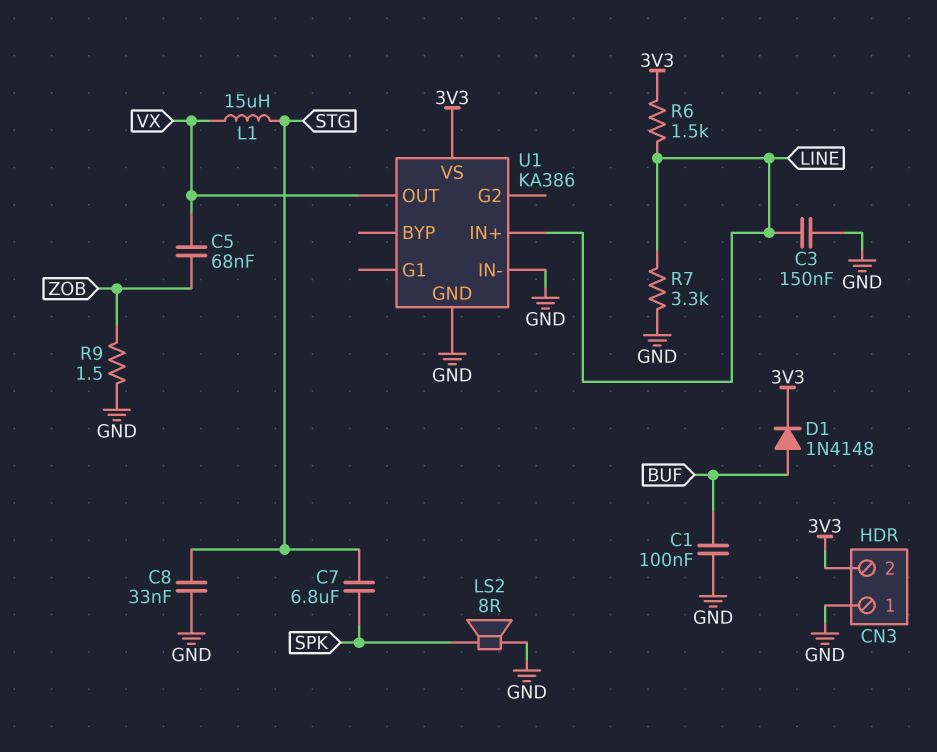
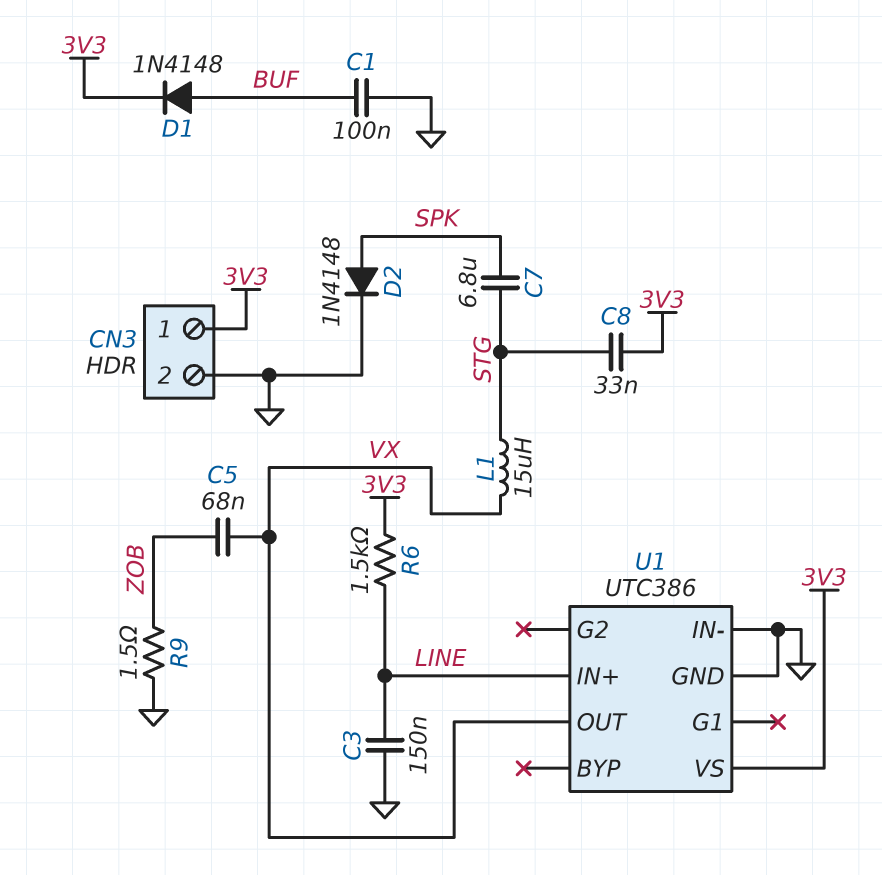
C8: 33nF (GND, STG) -> 33nF (3V3, STG)
CN3 pin 1: GND -> 3V3
CN3 pin 2: 3V3 -> GND
D2: none -> diode 1N4148 (A SPK, K GND)
LS2: speaker 8R (GND, SPK) -> none
R7: 3.3k (GND, LINE) -> none
U1: KA386 -> UTC386

